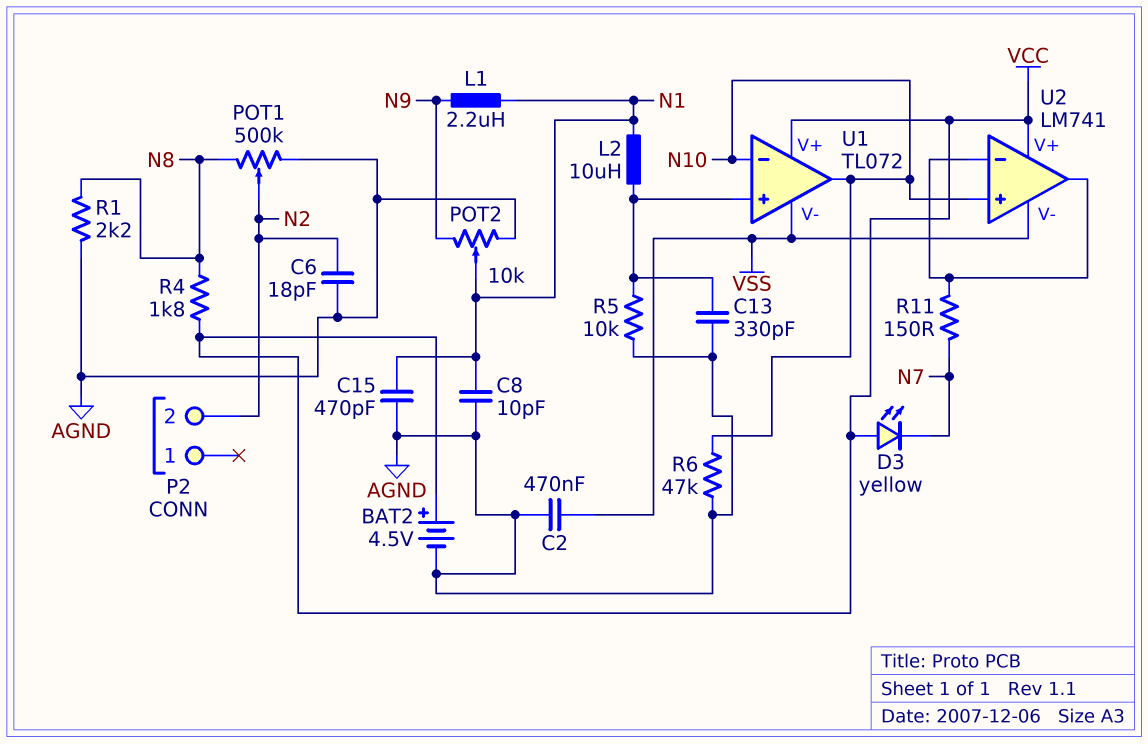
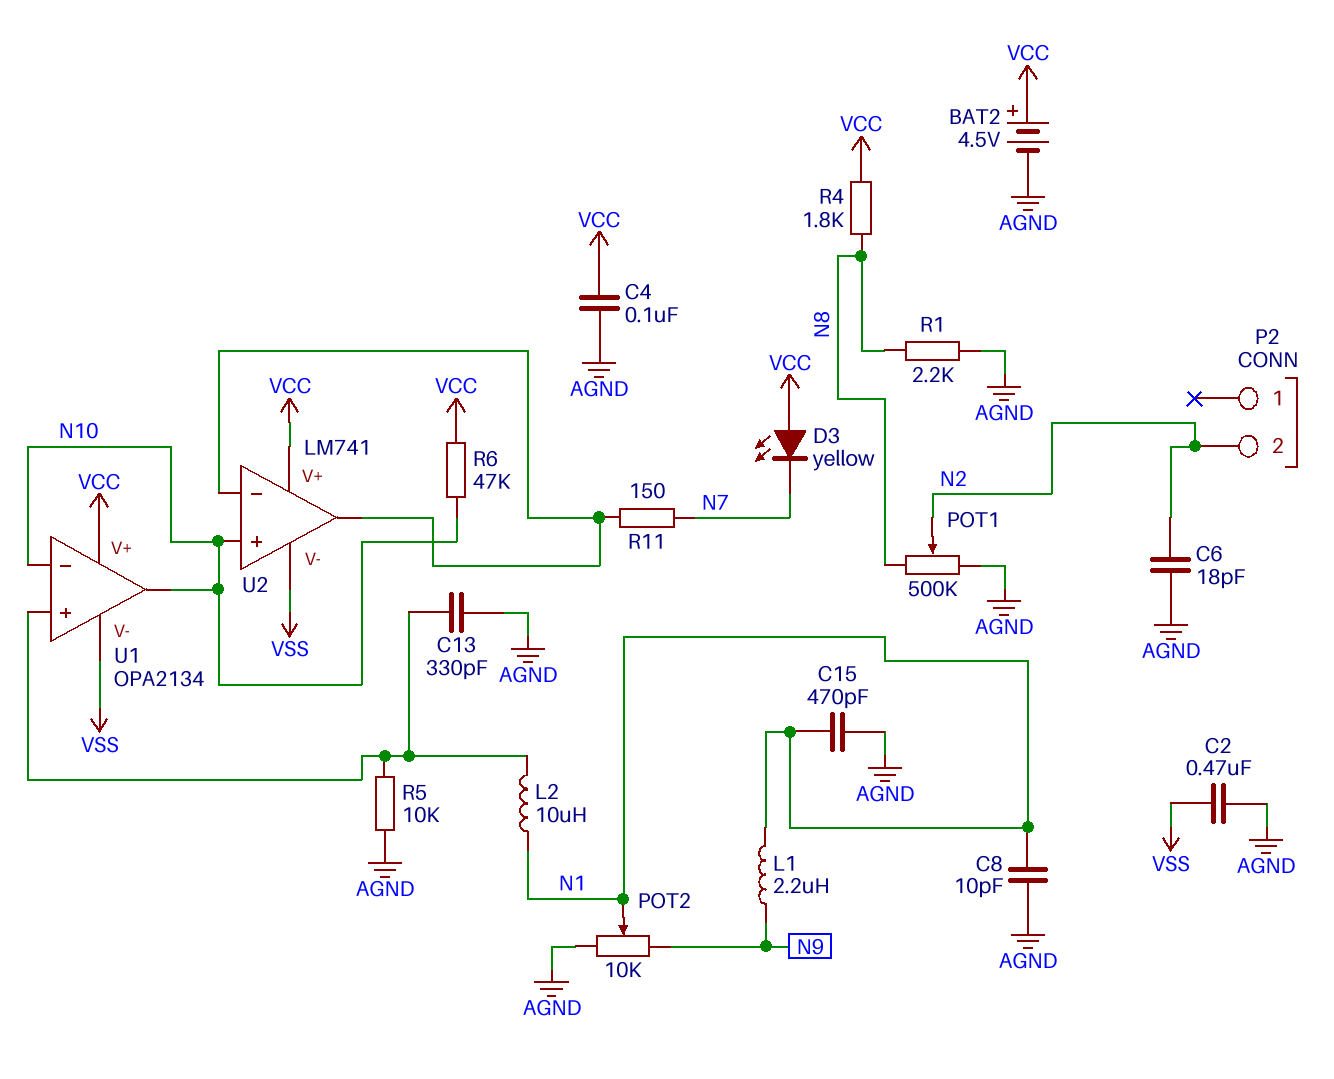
C4: none -> 100nF (AGND, VCC)
R6: 47k (AGND, N10) -> 47k (N10, VCC)
U1: TL072 -> OPA2134

